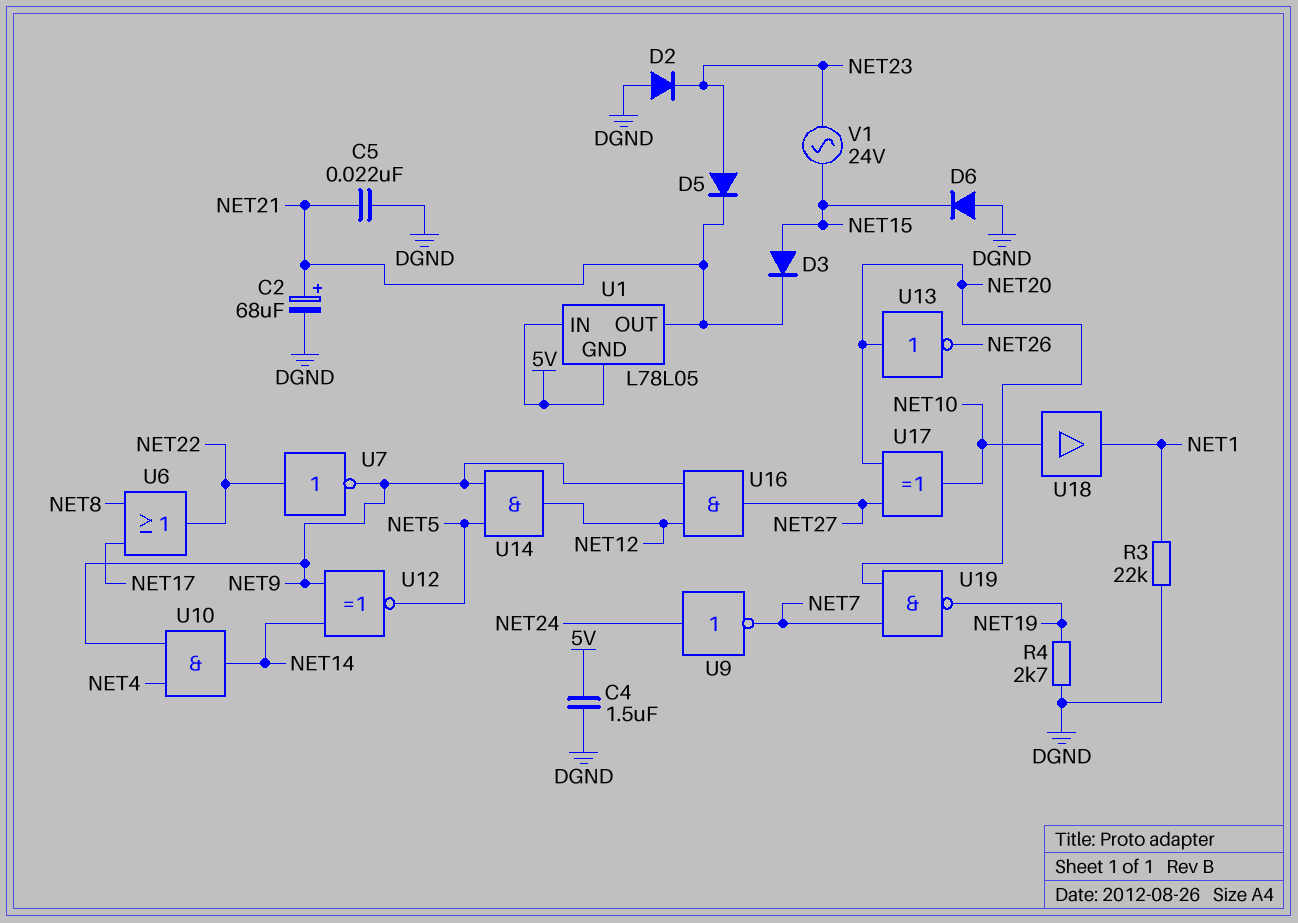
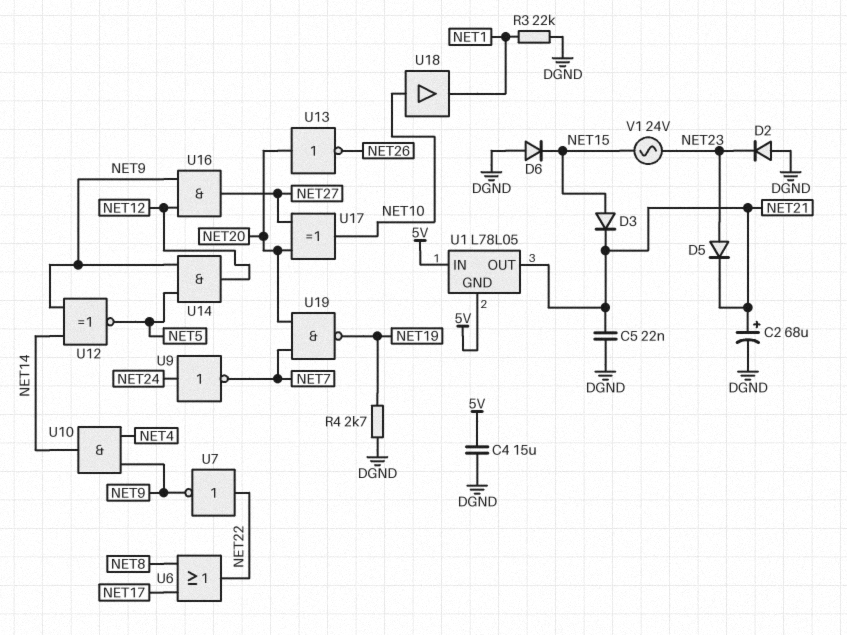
C4: 1.5uF (5V, DGND) -> 15uF (5V, DGND)

